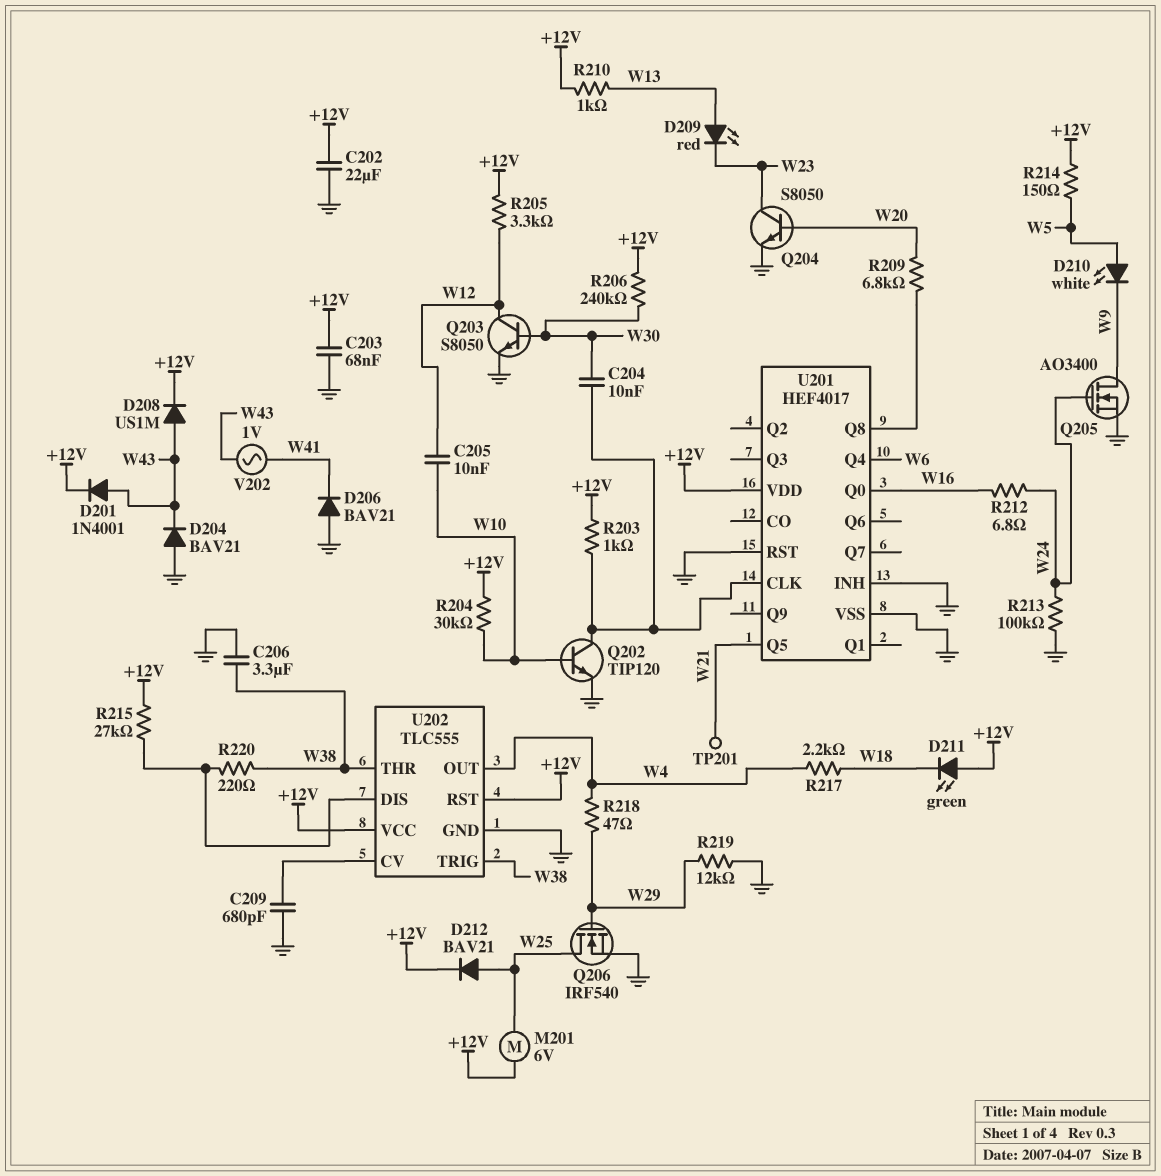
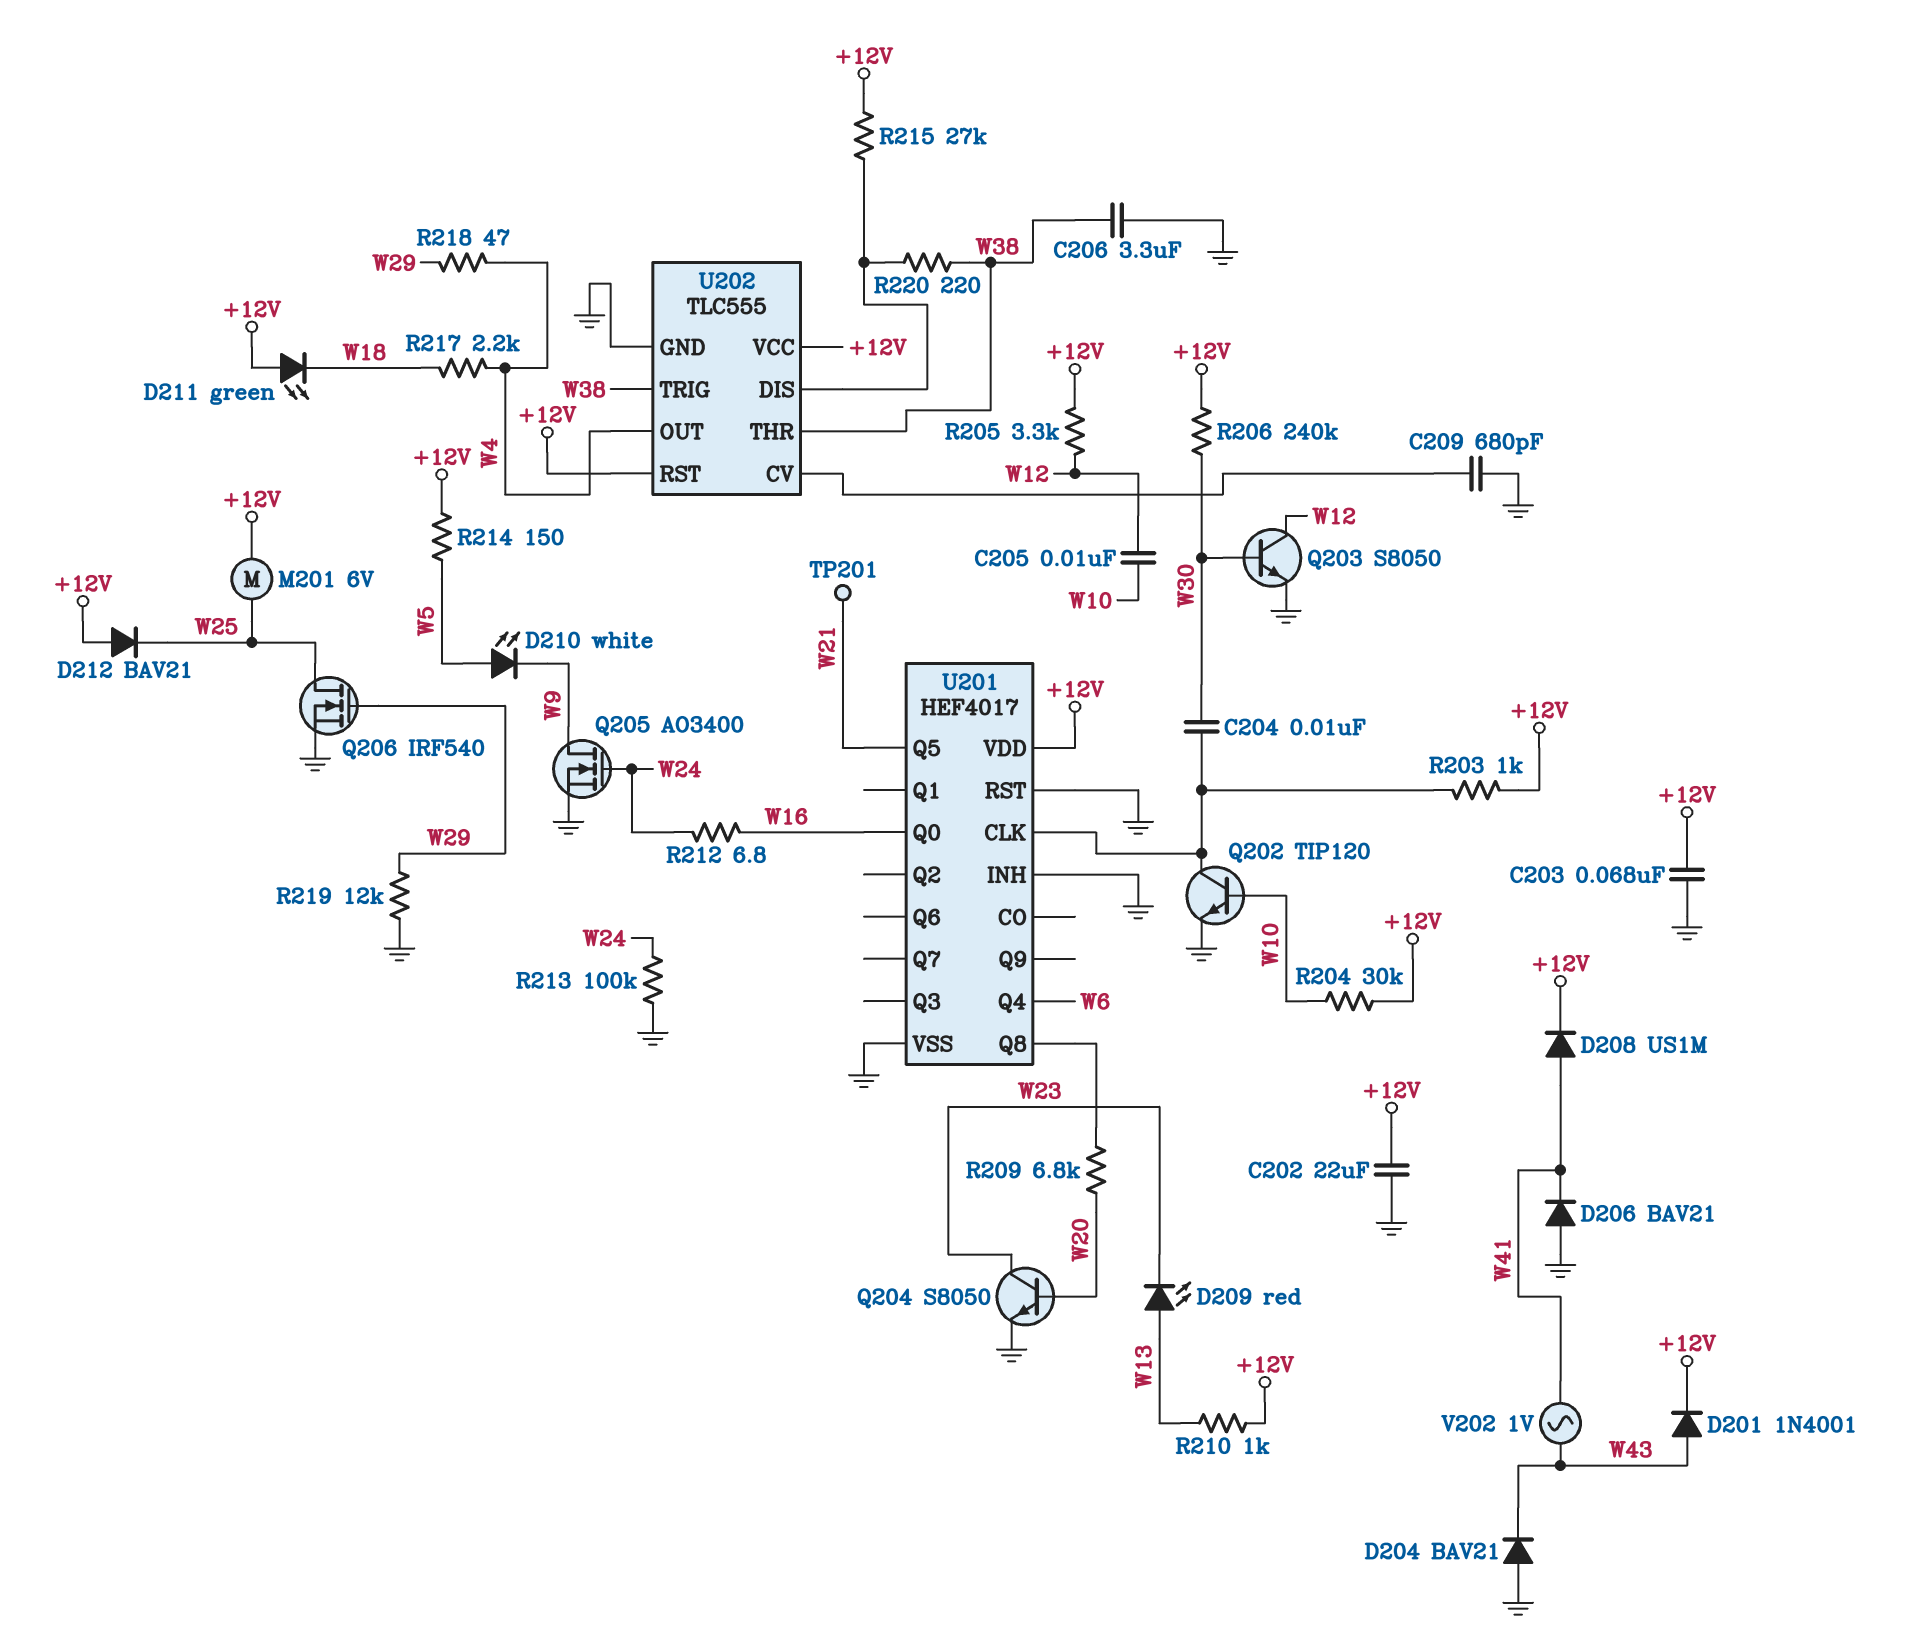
D208: diode US1M (A W43, K +12V) -> diode US1M (A W41, K +12V)
D212: diode BAV21 (A W25, K +12V) -> diode BAV21 (A +12V, K W25)

